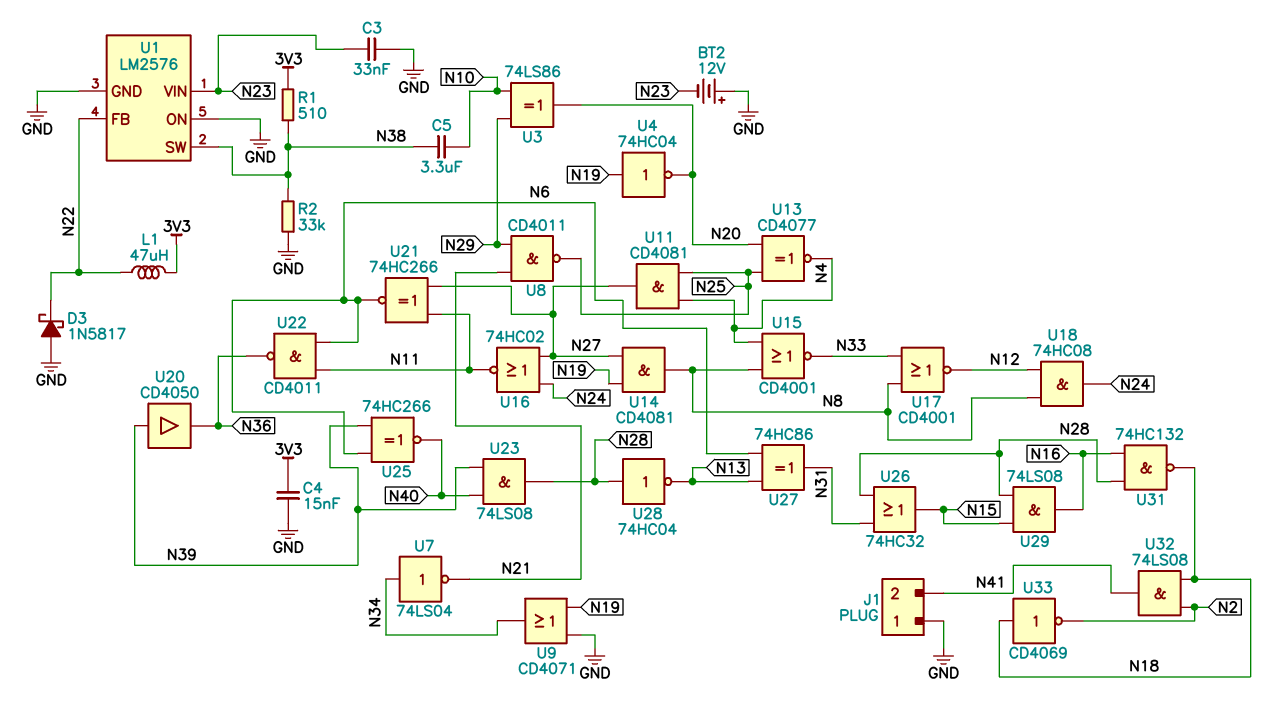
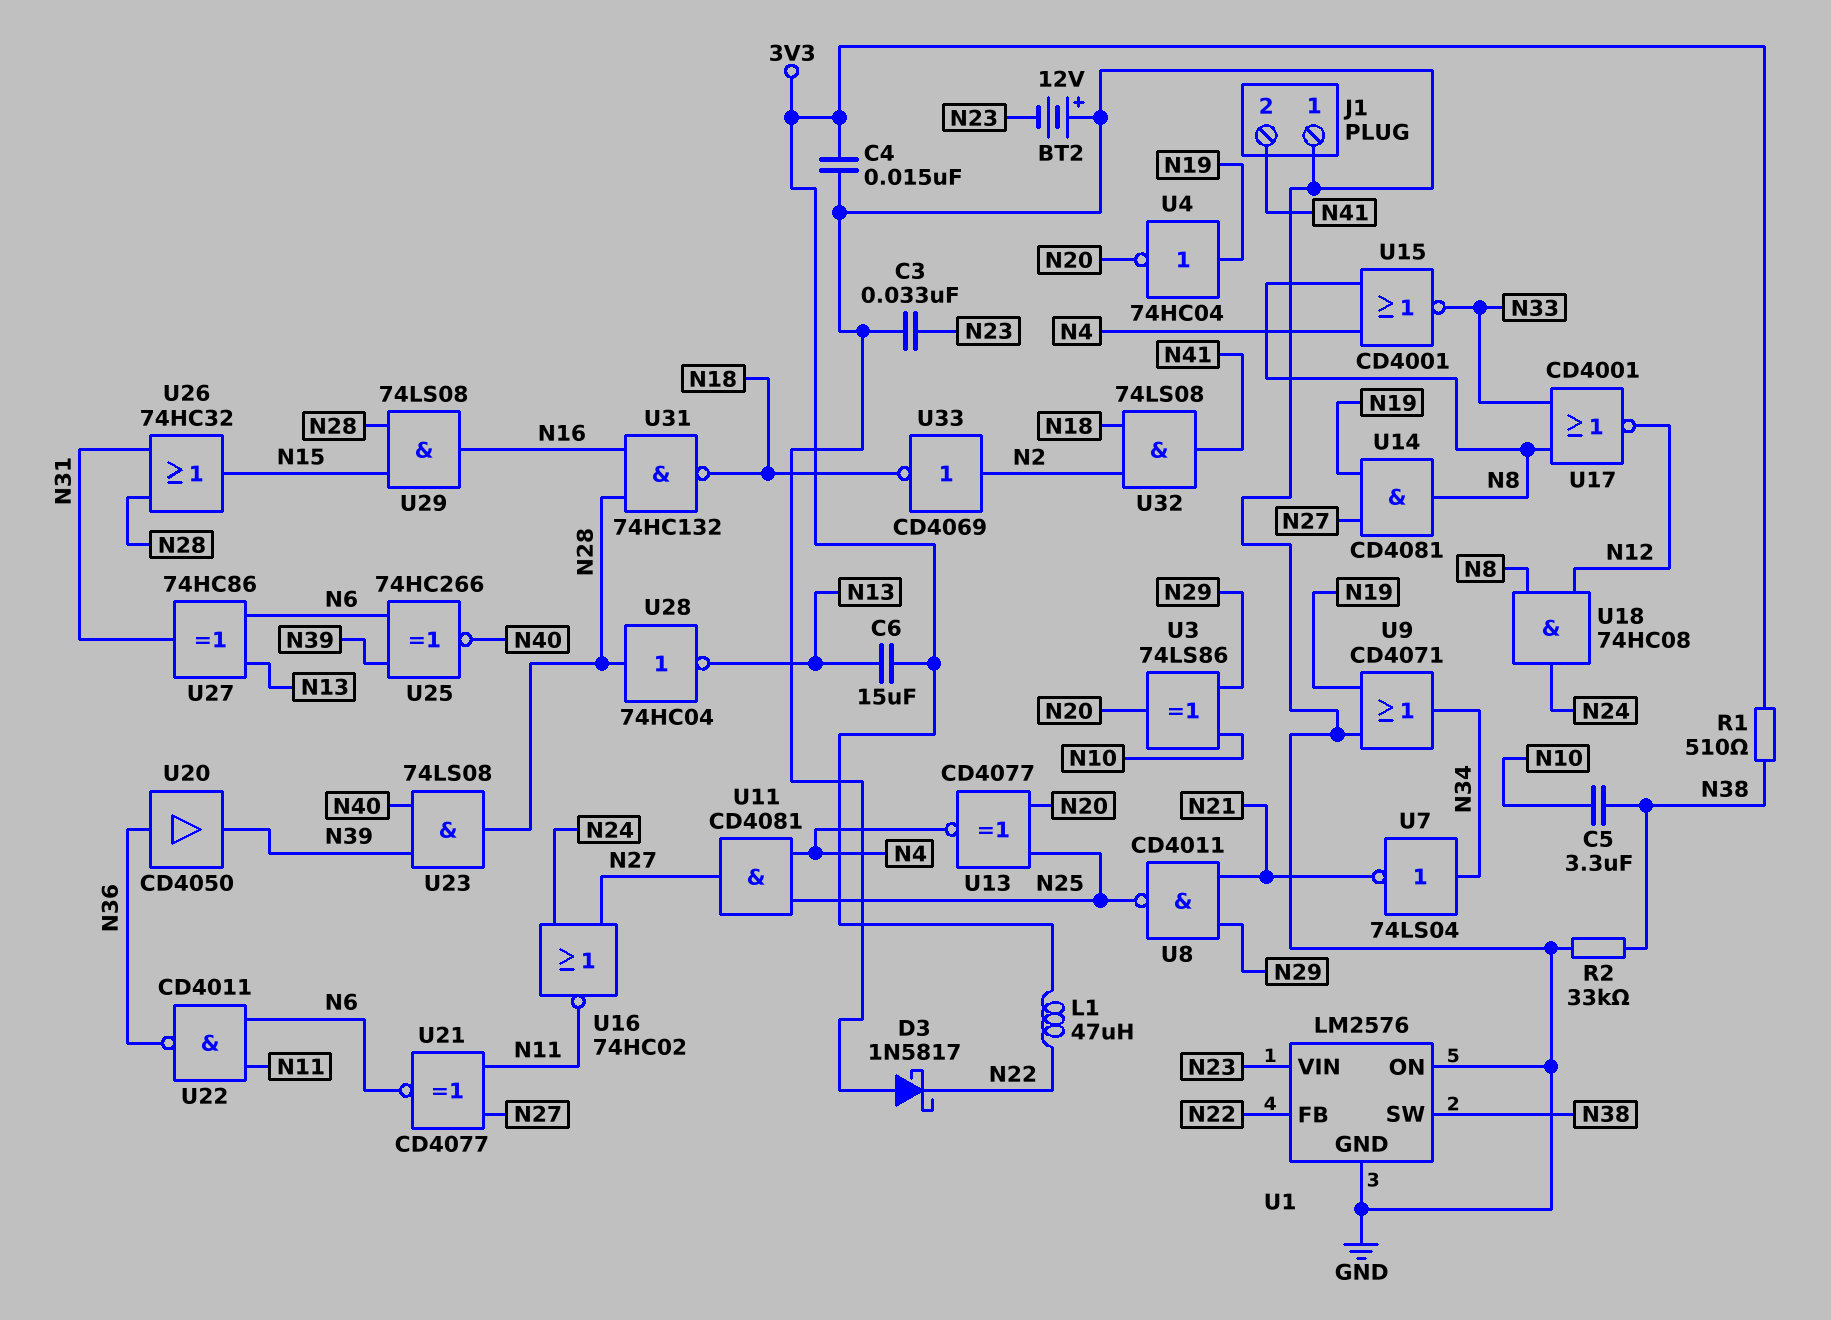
C6: none -> 15uF (3V3, N13)
U20: buffer CD4050 (in N39, out N36) -> buffer CD4050 (in N36, out N39)
U21: XNOR 74HC266 (in N11, in N27, out N6) -> XNOR CD4077 (in N11, in N27, out N6)
U33: NOT CD4069 (in N18, out N2) -> NOT CD4069 (in N2, out N18)

